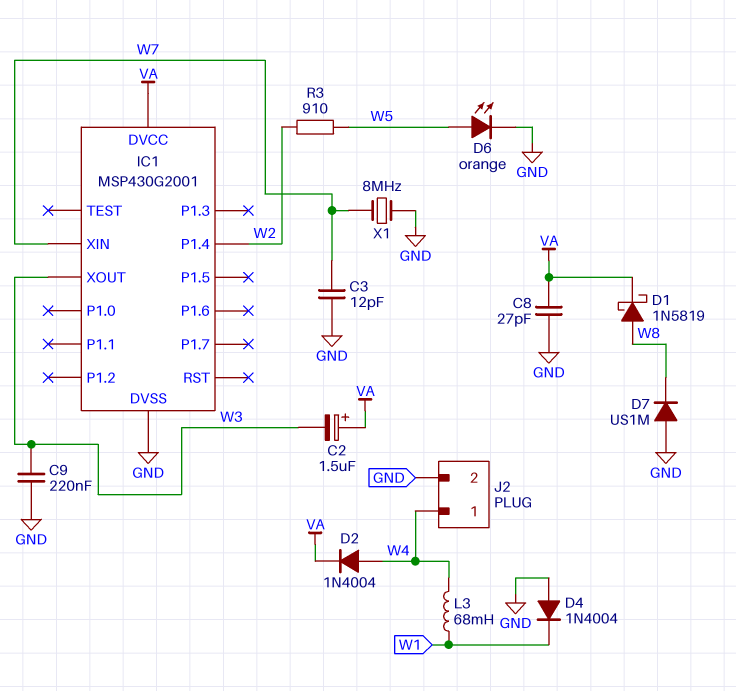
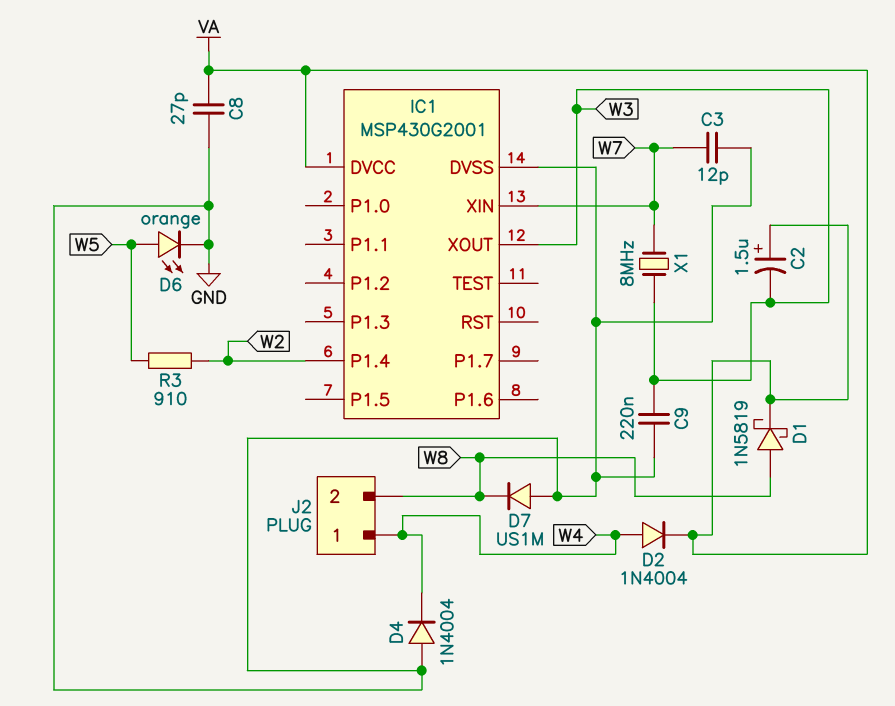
D4: diode 1N4004 (A GND, K W1) -> diode 1N4004 (A GND, K W4)
J2 pin 2: GND -> W8
L3: 68mH (W1, W4) -> none
X1: 8MHz (GND, W7) -> 8MHz (W3, W7)

